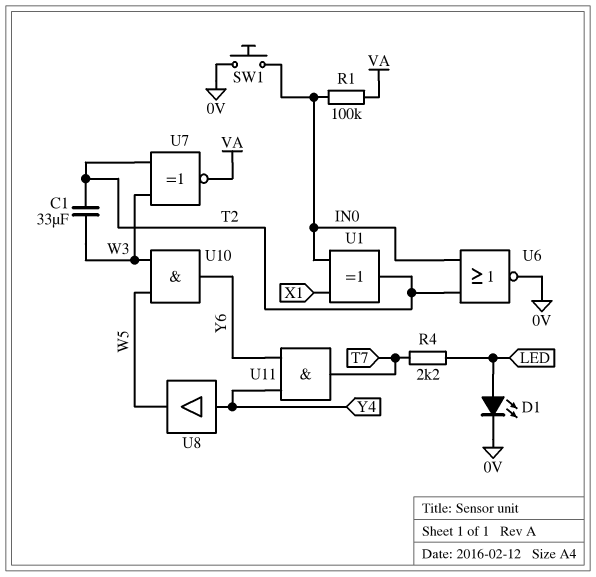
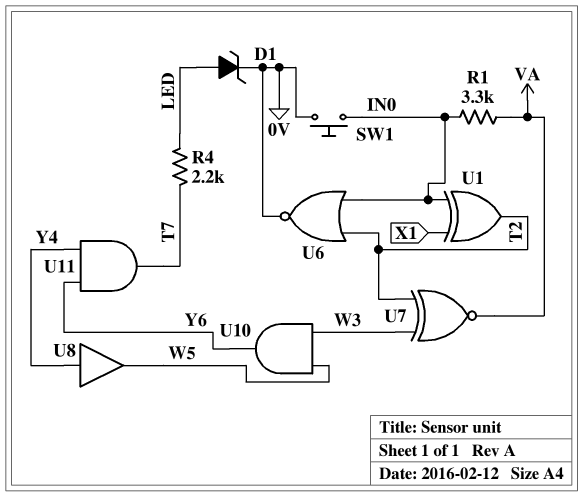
C1: 33uF (T2, W3) -> none
D1: LED (A LED, K 0V) -> zener (A LED, K 0V)
R1: 100k (IN0, VA) -> 3.3k (IN0, VA)

